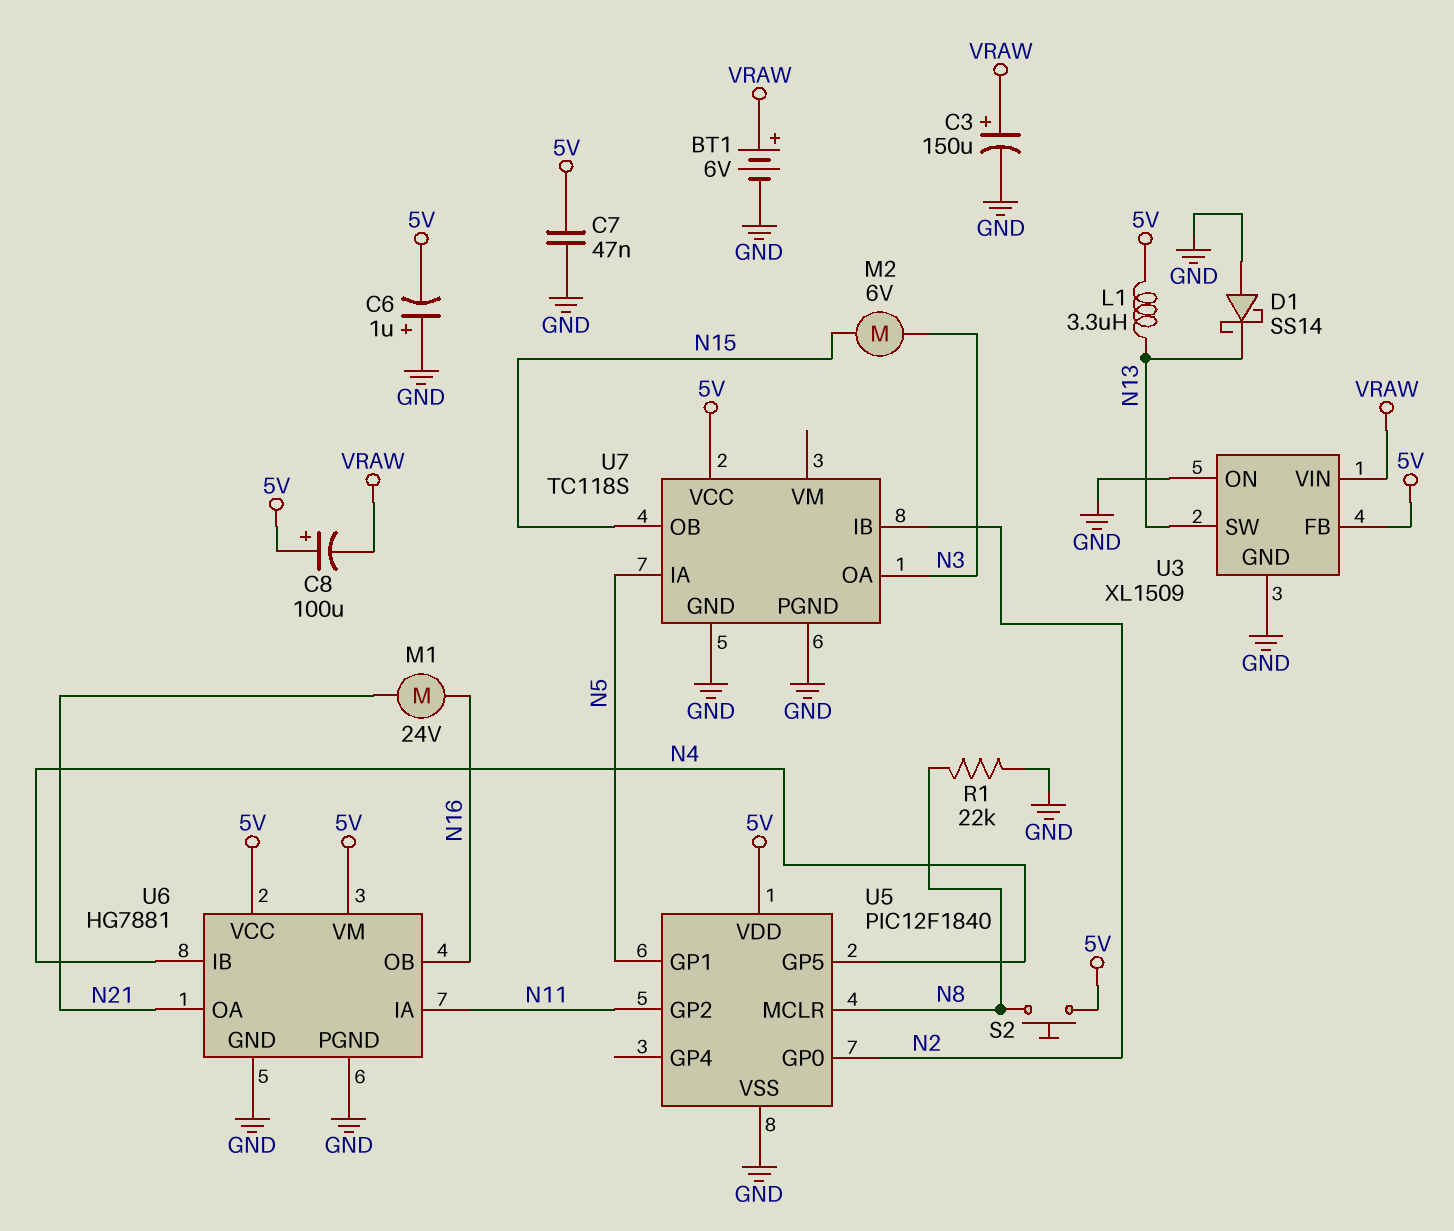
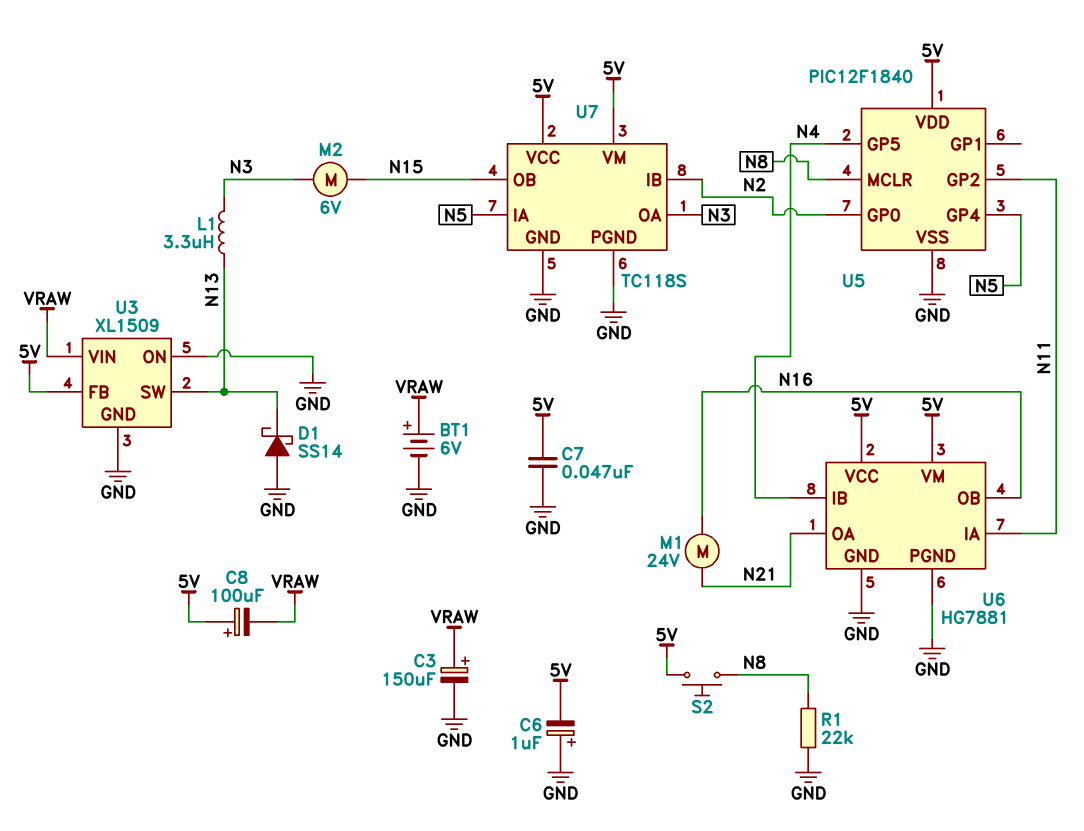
L1: 3.3uH (5V, N13) -> 3.3uH (N3, N13)
U5 pin GP1: N5 -> none
U5 pin GP4: none -> N5
U7 pin VM: none -> 5V

